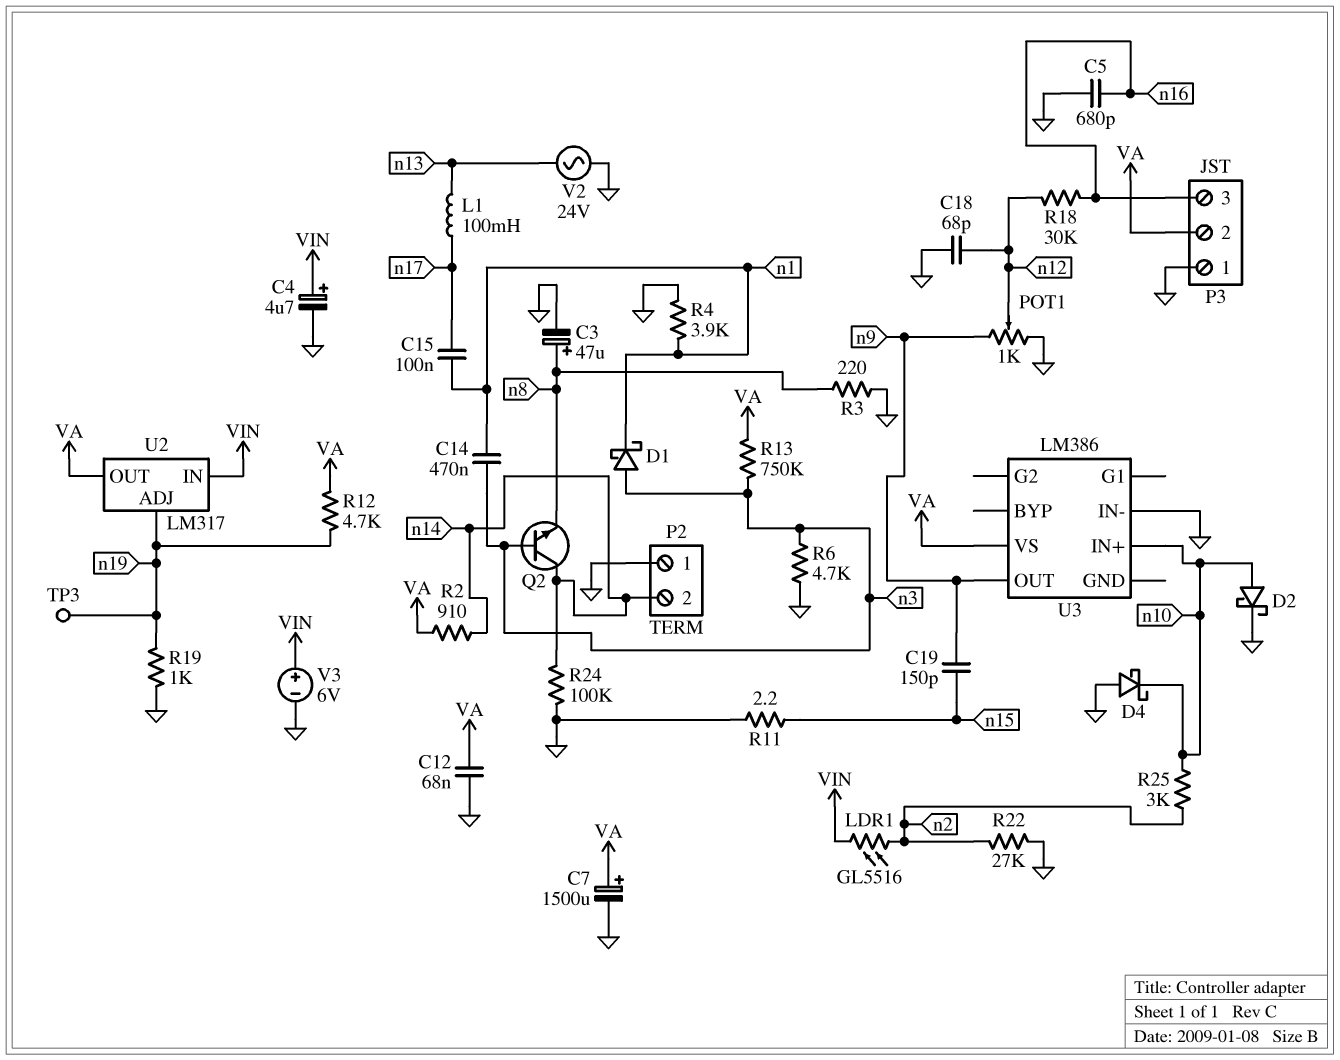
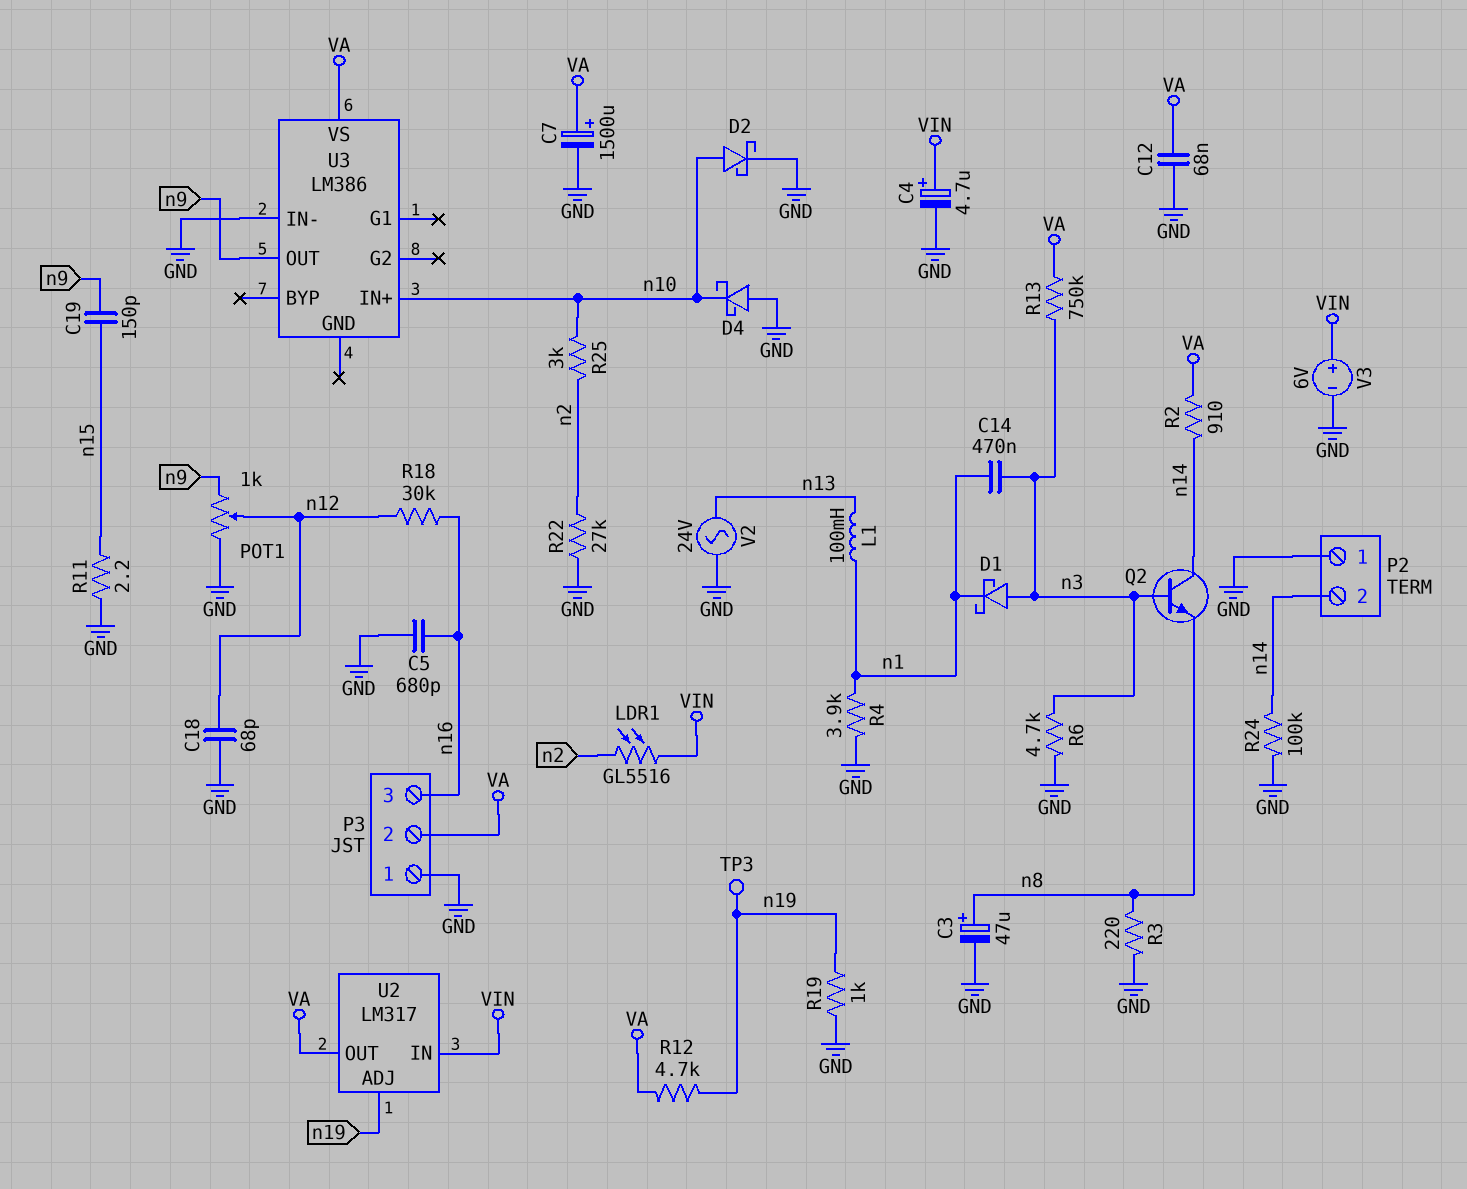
C15: 100nF (n1, n17) -> none
L1: 100mH (n13, n17) -> 100mH (n1, n13)

